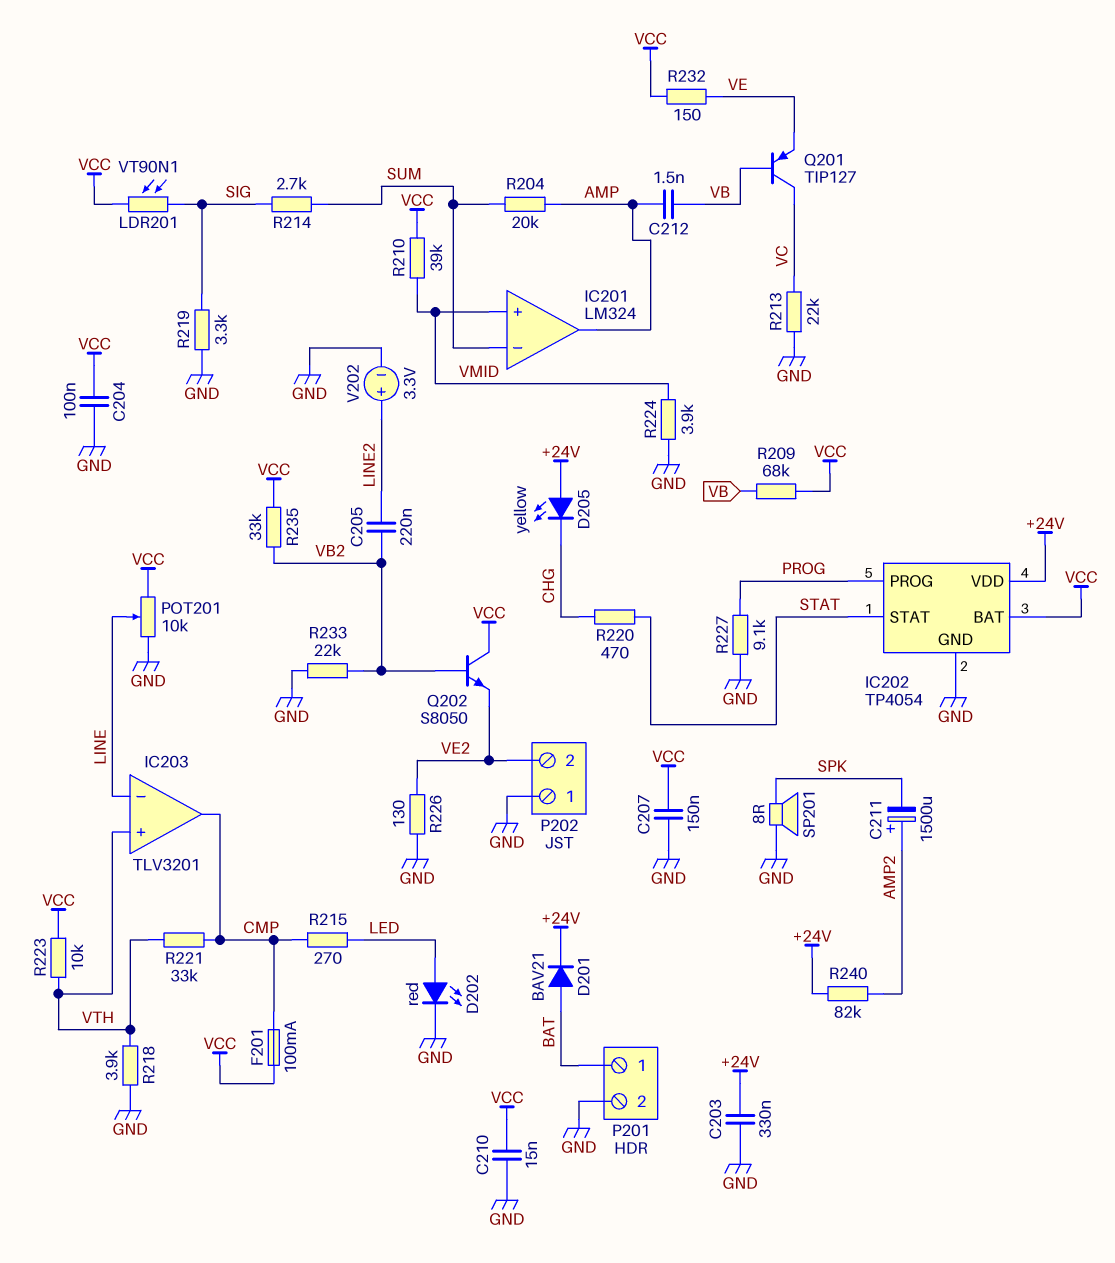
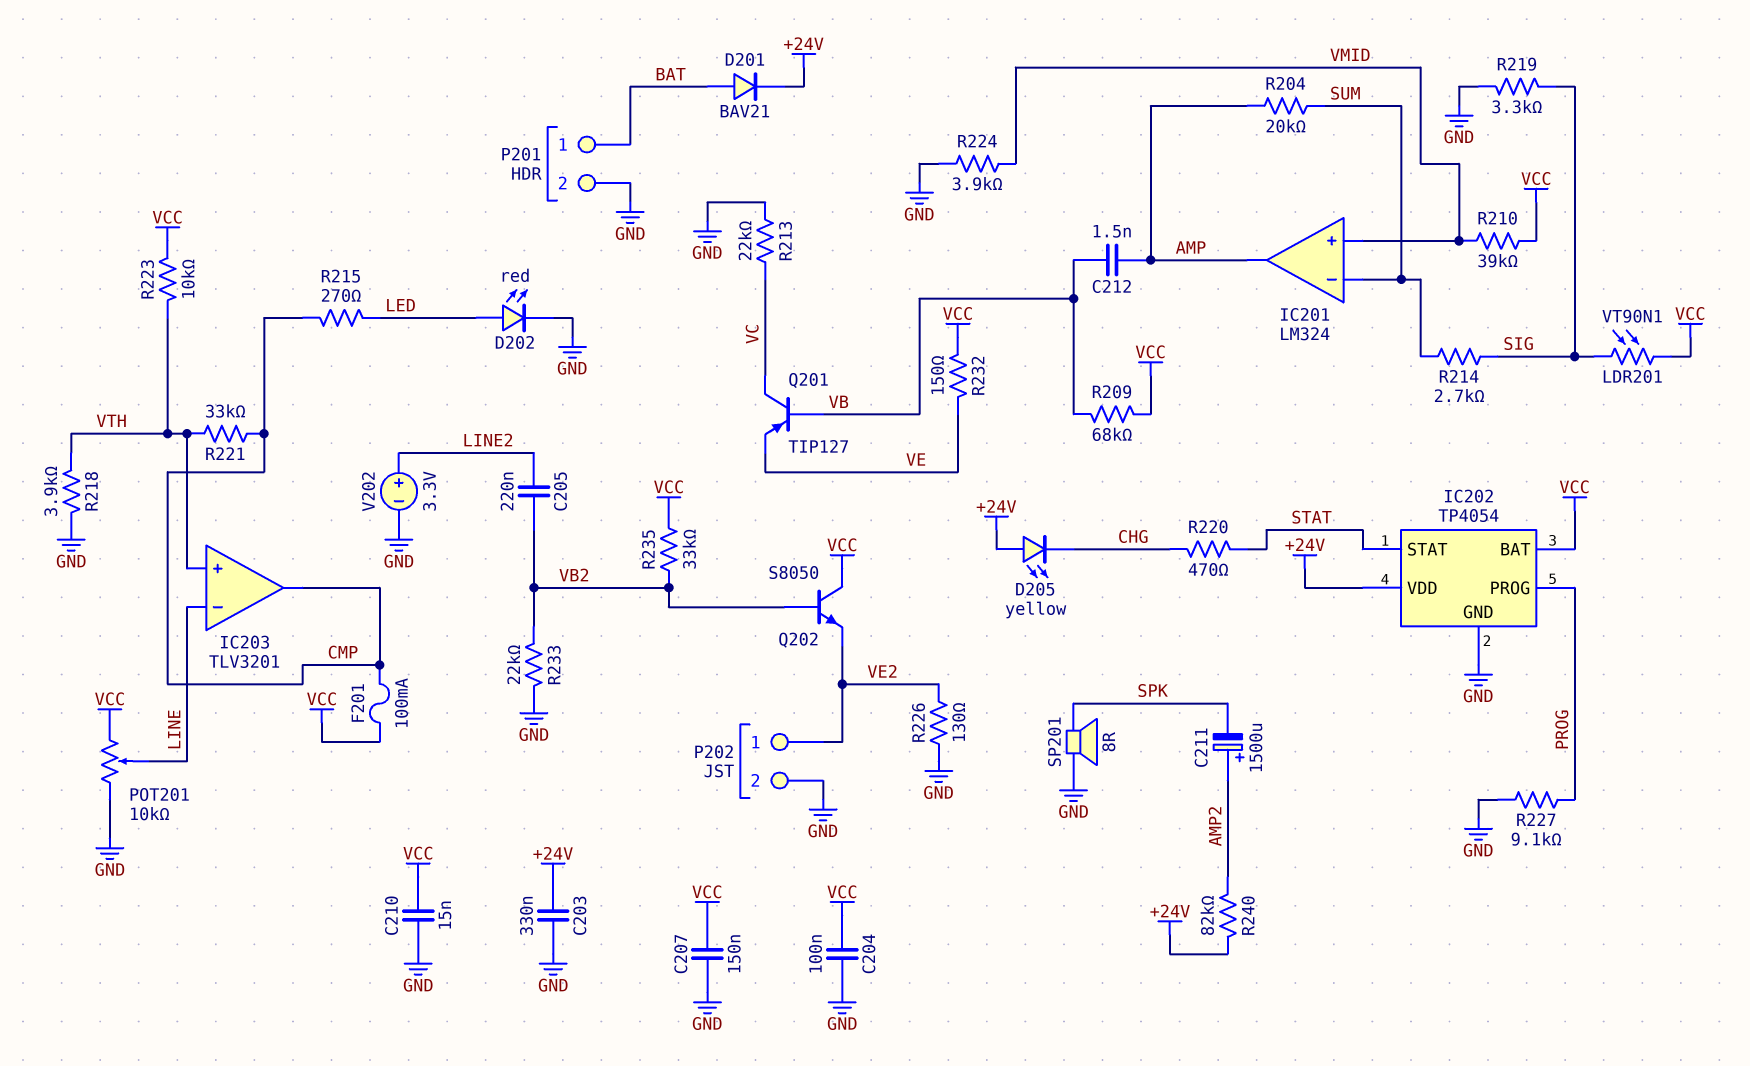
P202 pin 1: GND -> VE2
P202 pin 2: VE2 -> GND

